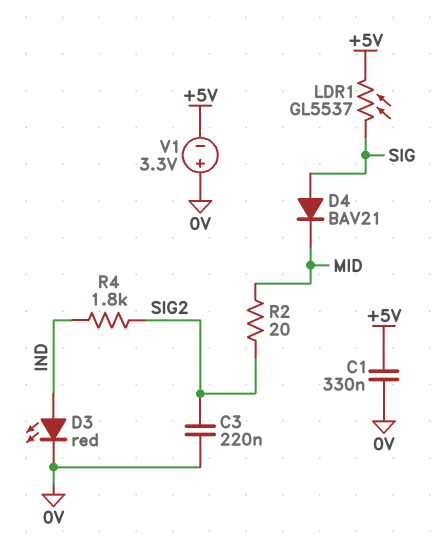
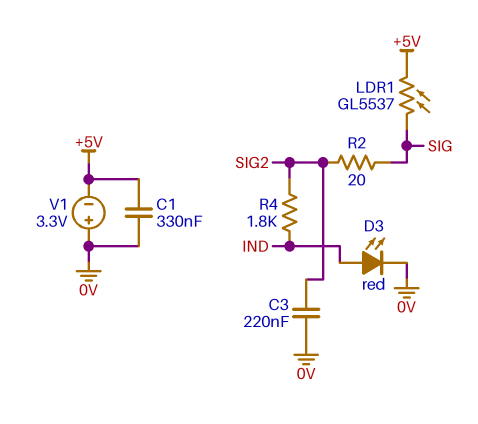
D4: diode BAV21 (A SIG, K MID) -> none
R2: 20 (MID, SIG2) -> 20 (SIG, SIG2)

